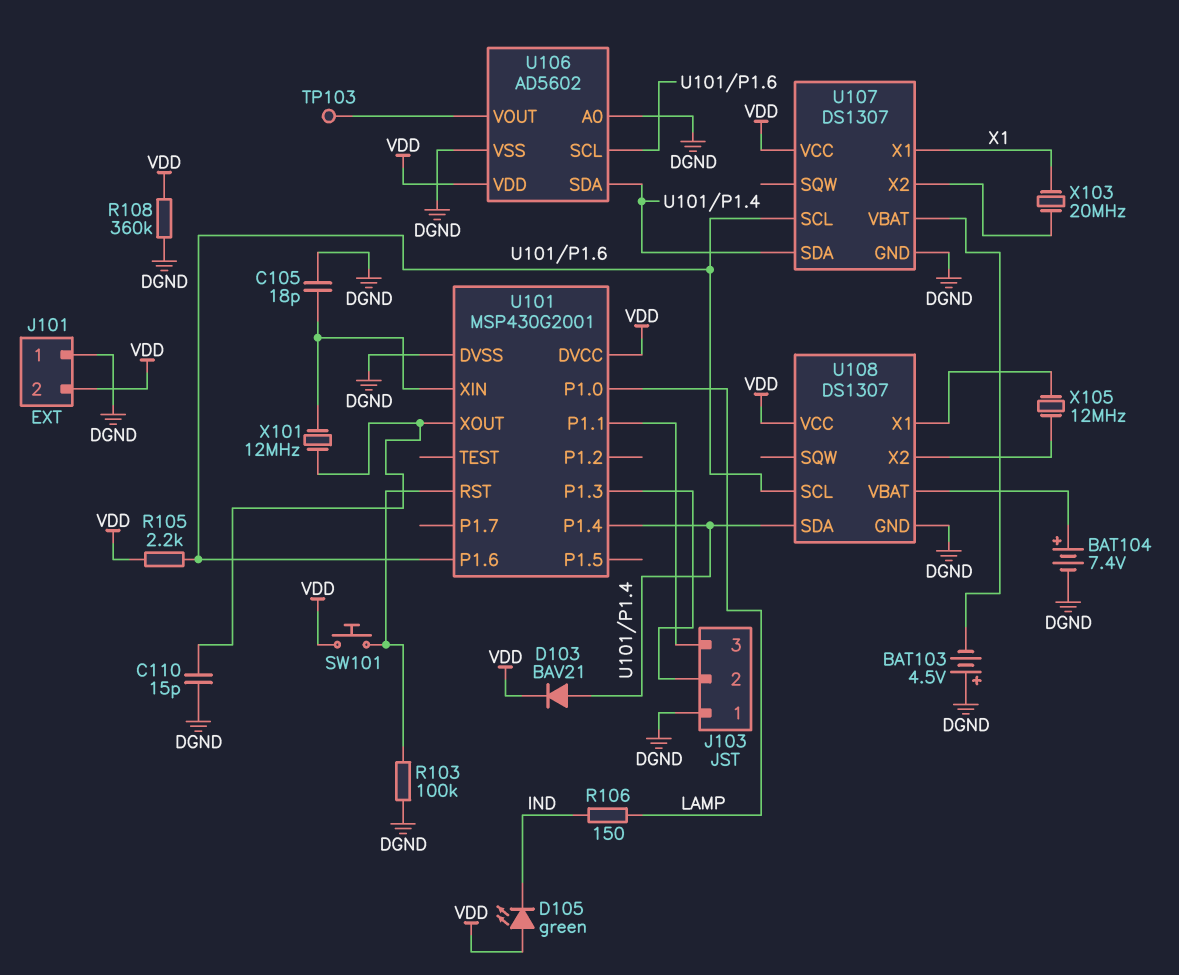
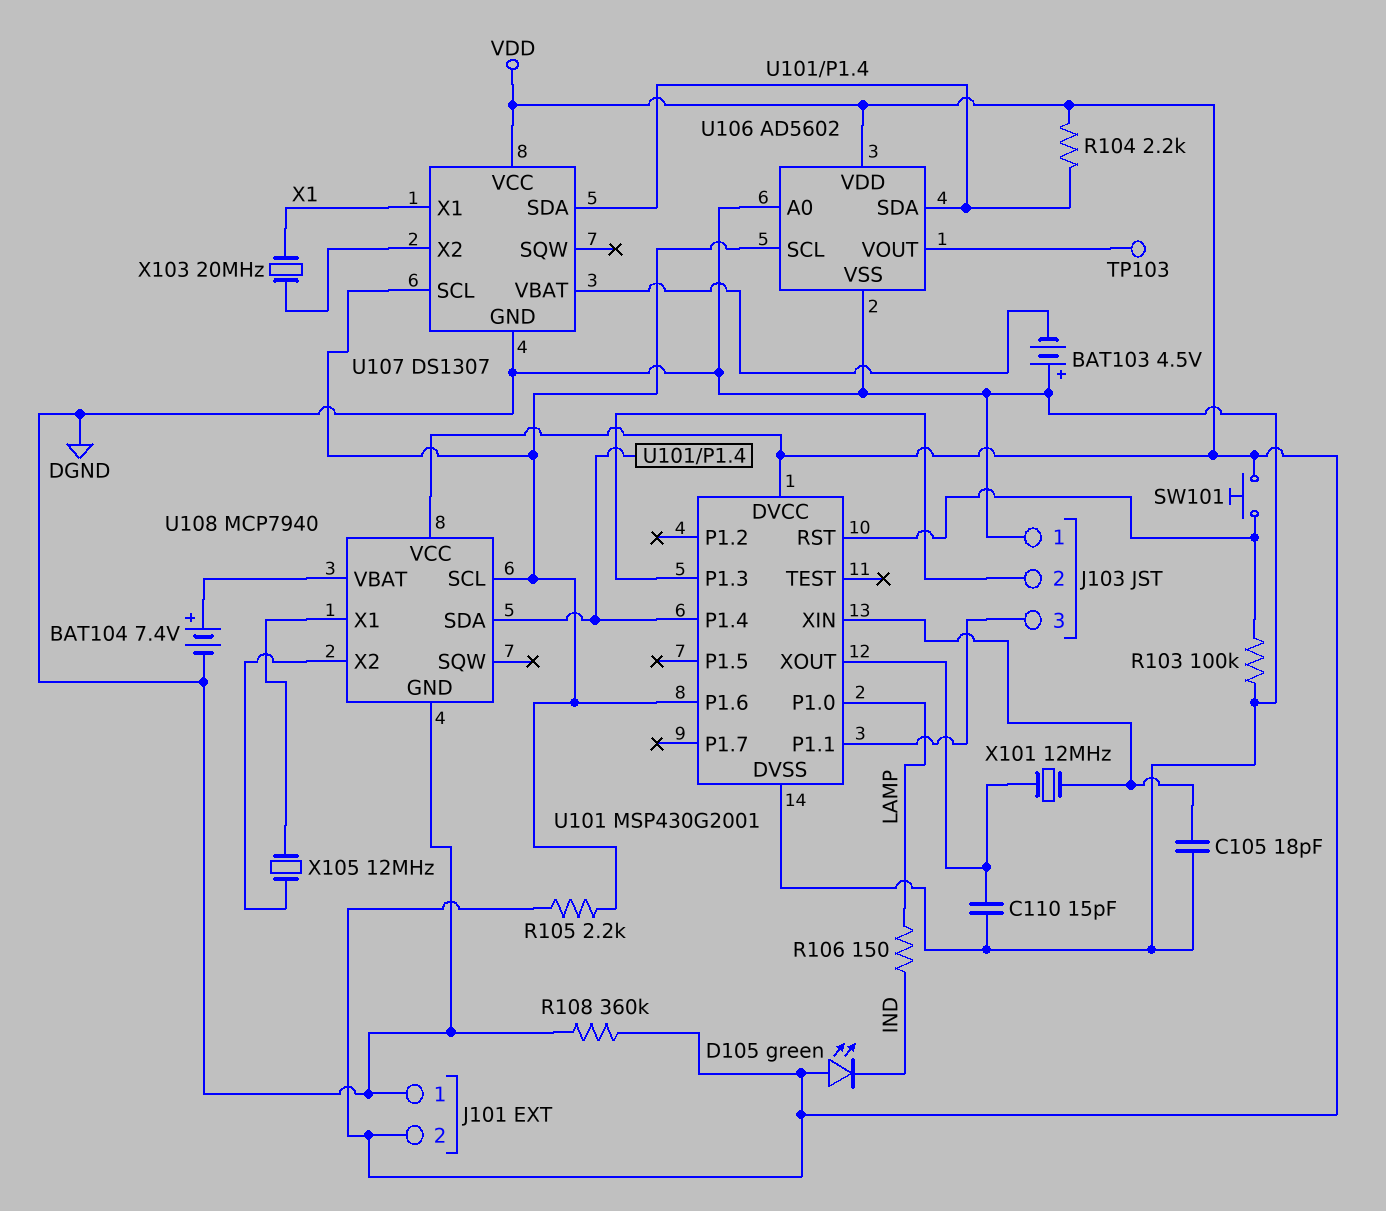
D103: diode BAV21 (A U101/P1.4, K VDD) -> none
R104: none -> 2.2k (U101/P1.4, VDD)
U108: DS1307 -> MCP7940

